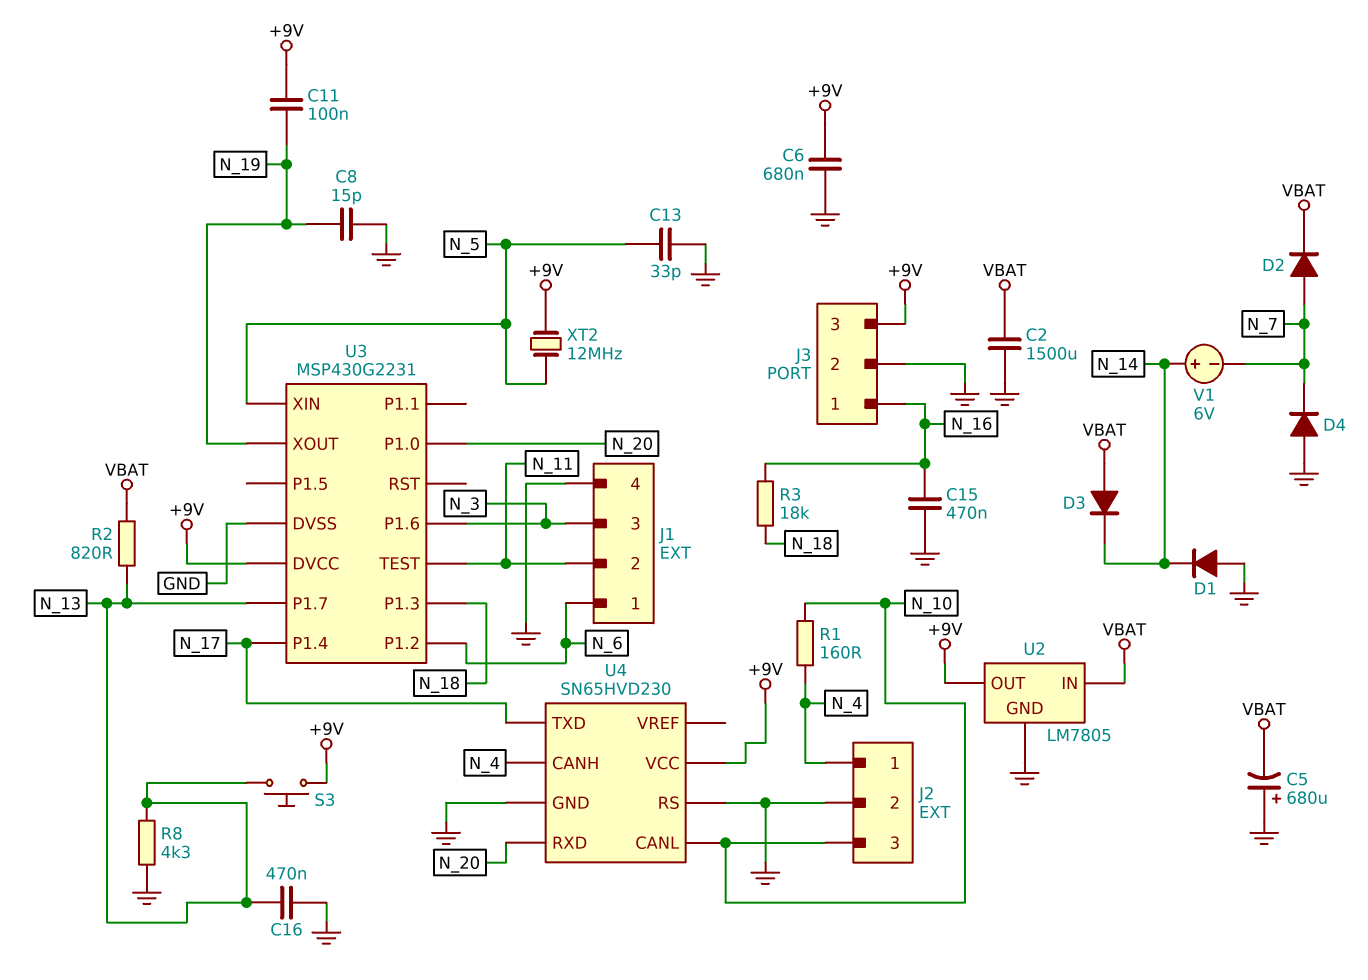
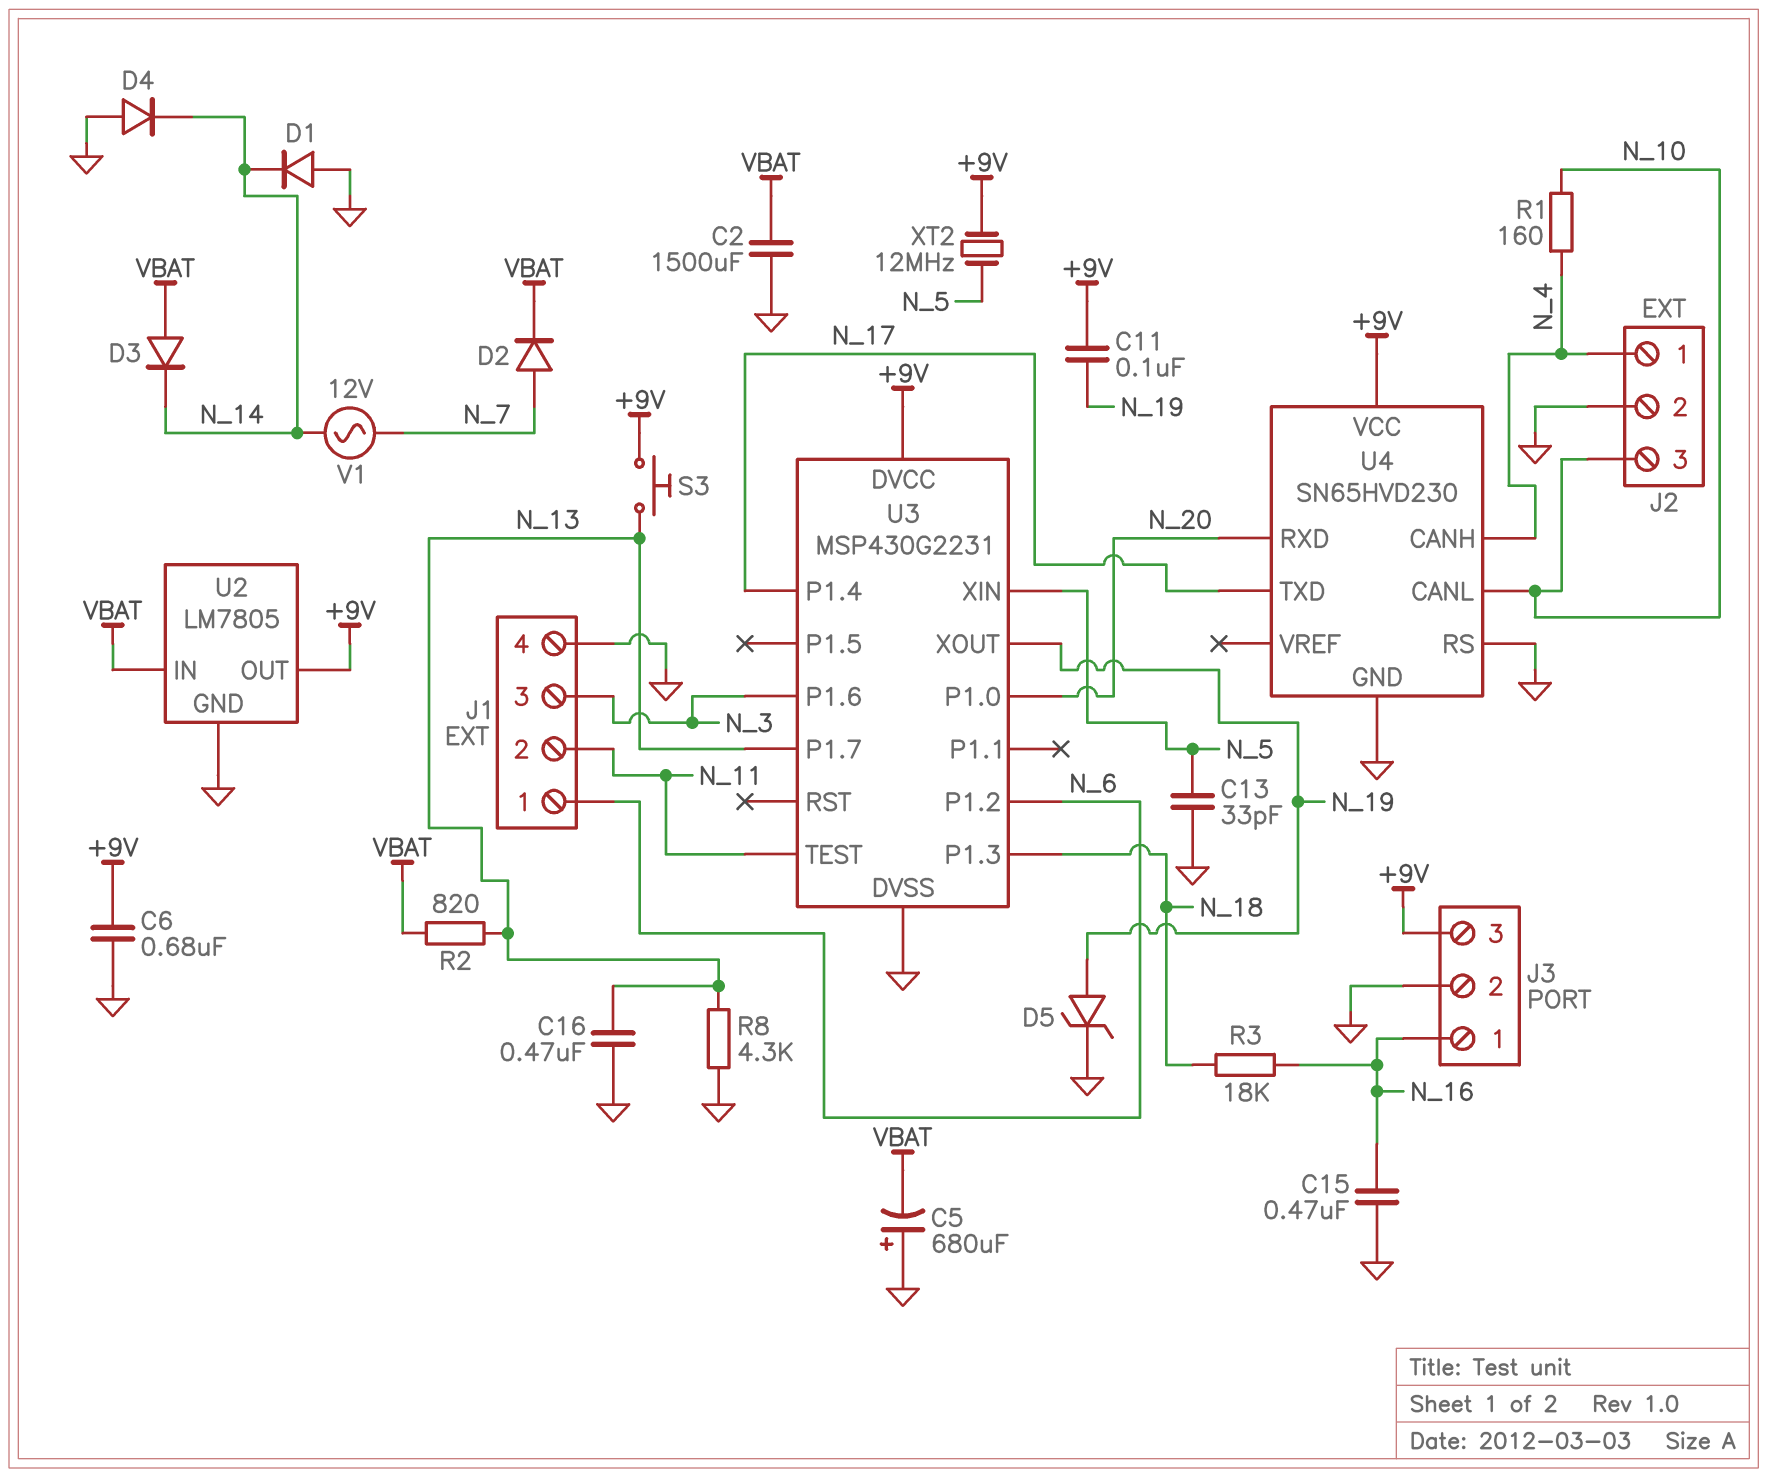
C8: 15pF (GND, N_19) -> none
D4: diode (A GND, K N_7) -> diode (A GND, K N_14)
D5: none -> zener (A N_19, K GND)
V1: 6V (plus N_14, minus N_7) -> AC 12V (N_7, N_14)

